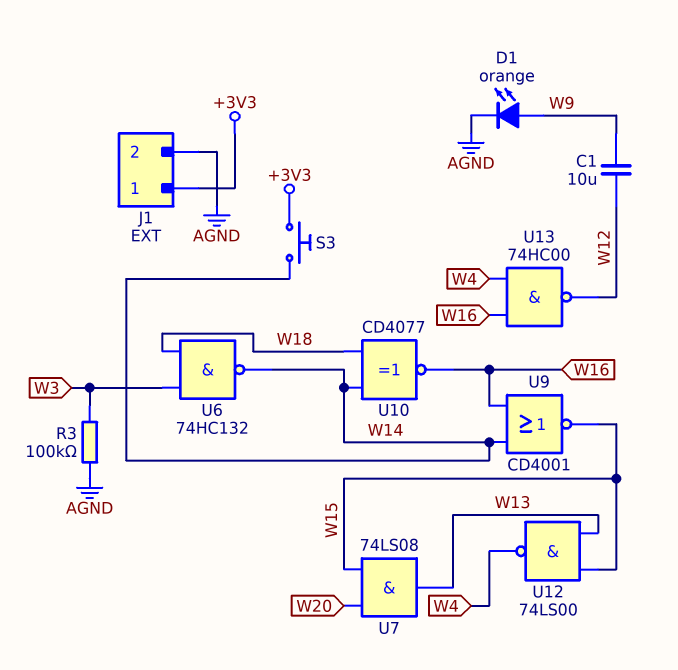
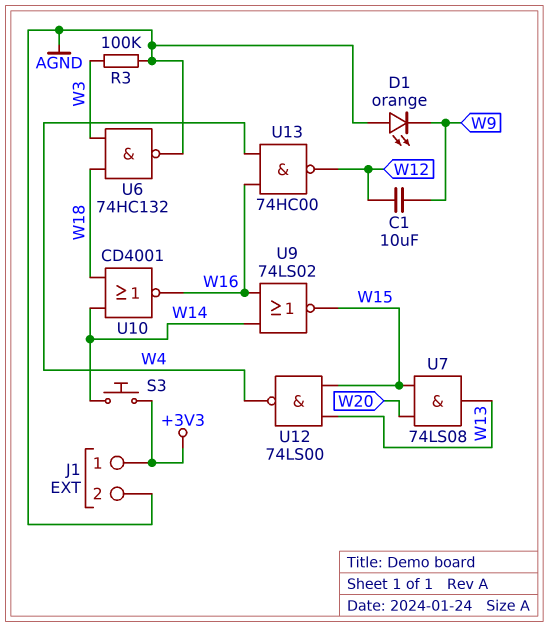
D1: LED orange (A W9, K AGND) -> LED orange (A AGND, K W9)
U6: NAND 74HC132 (in W3, in W18, out W14) -> NAND 74HC132 (in W3, in W18, out AGND)
U9: NOR CD4001 (in W14, in W16, out W15) -> NOR 74LS02 (in W14, in W16, out W15)
U10: XNOR CD4077 (in W14, in W18, out W16) -> NOR CD4001 (in W14, in W18, out W16)

